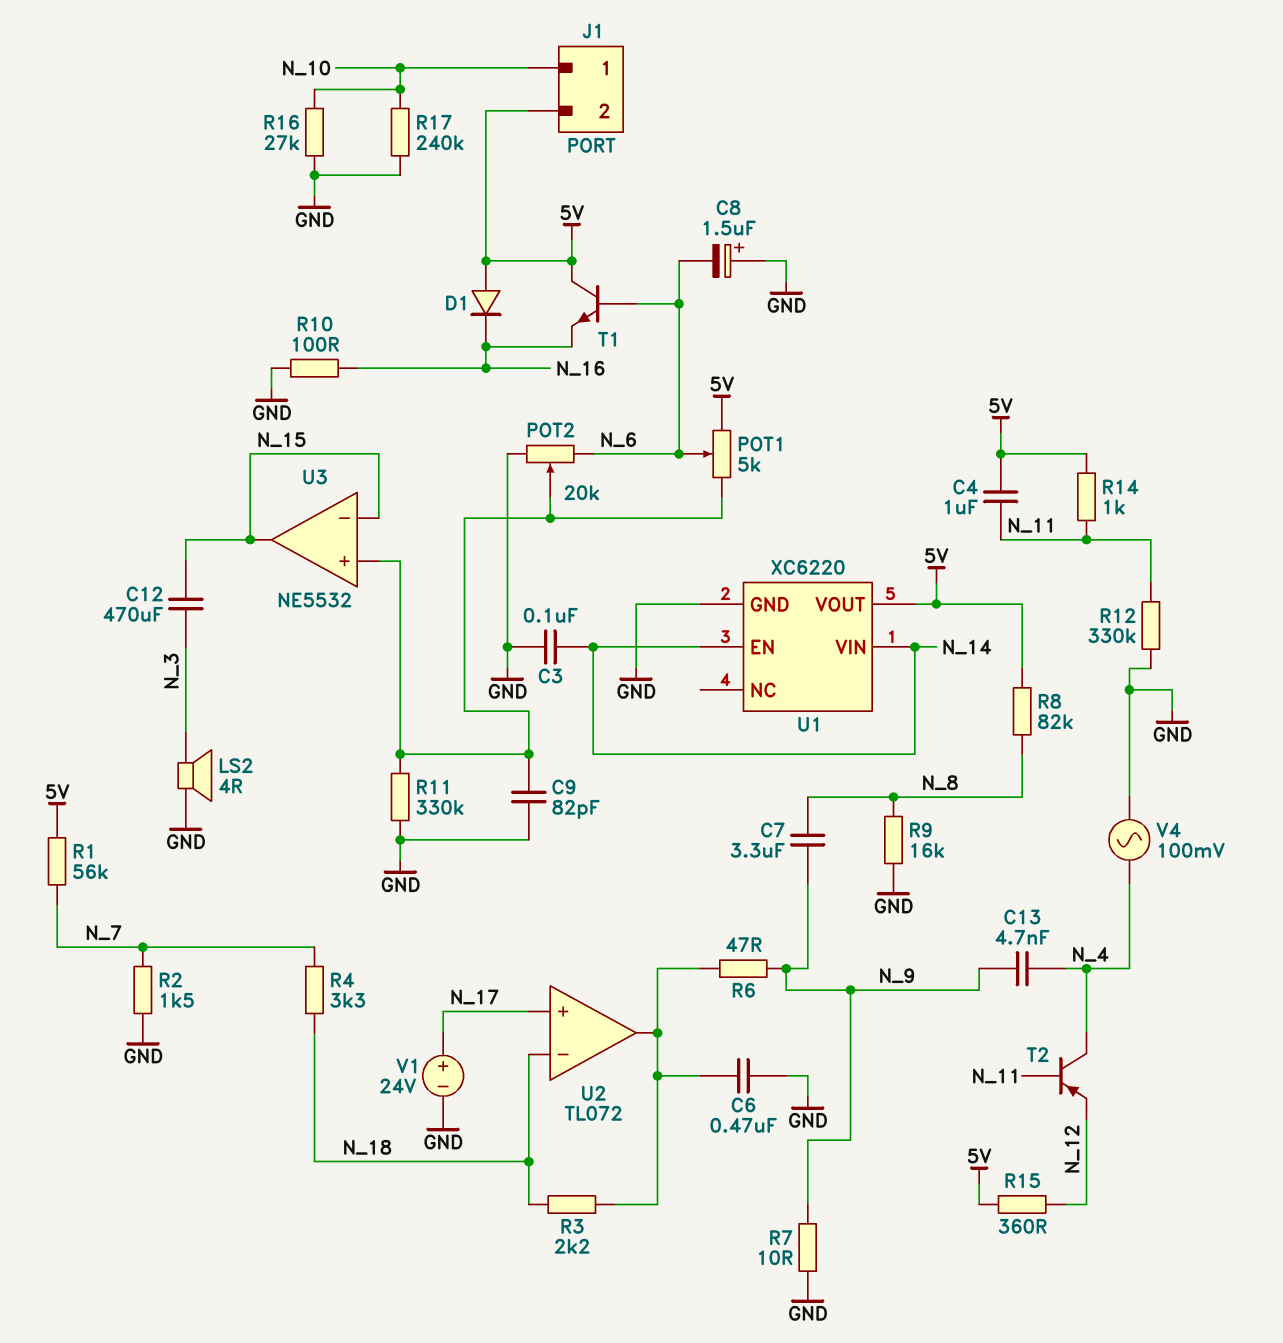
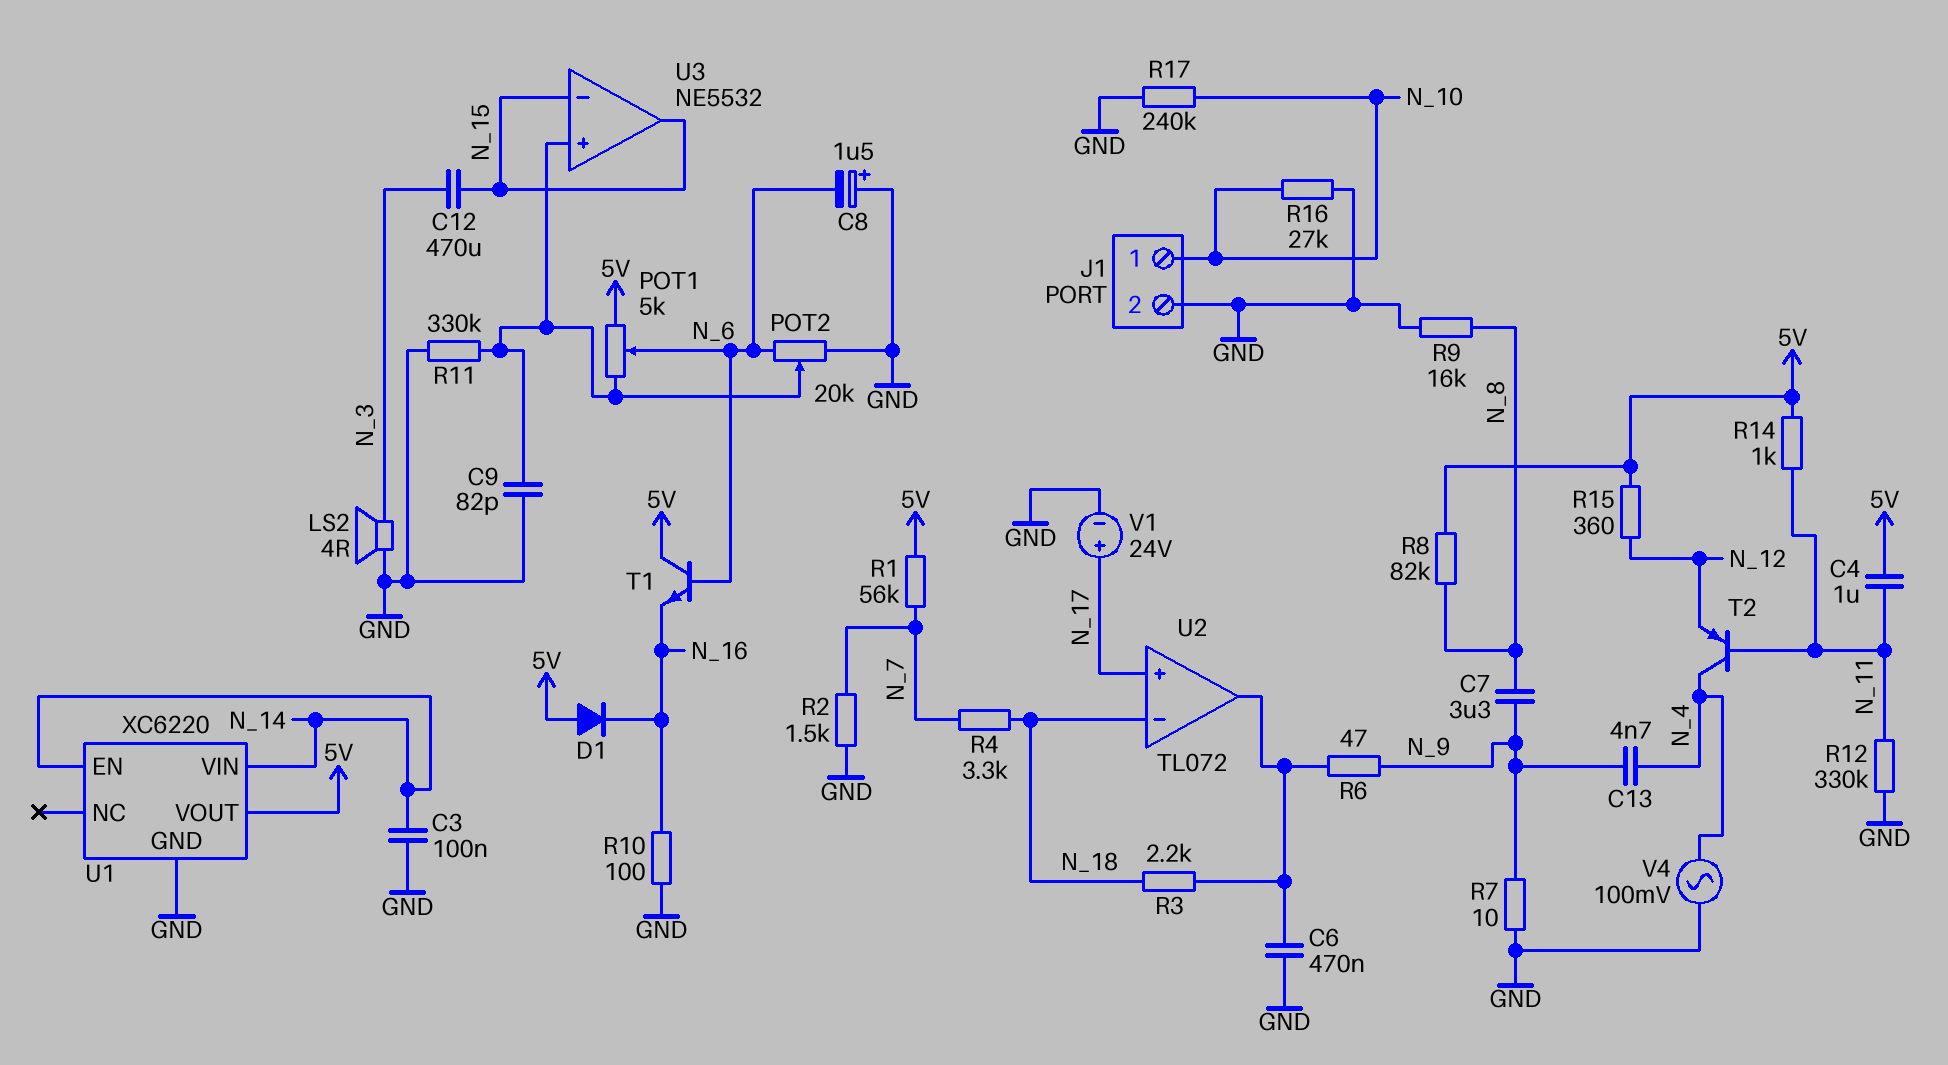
J1 pin 2: 5V -> GND

